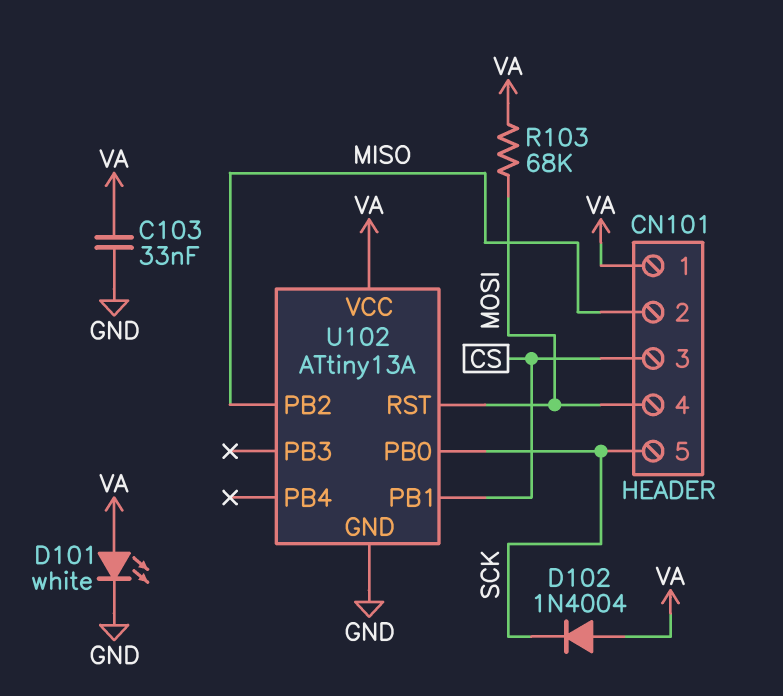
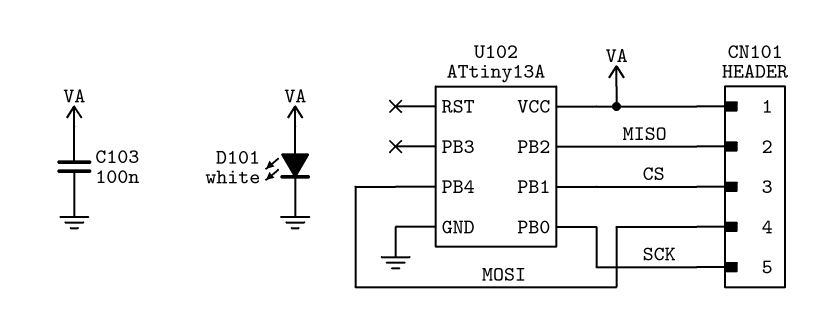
C103: 33nF (GND, VA) -> 100nF (GND, VA)
D102: diode 1N4004 (A VA, K SCK) -> none
R103: 68k (MOSI, VA) -> none
U102 pin PB4: none -> MOSI
U102 pin RST: MOSI -> none

